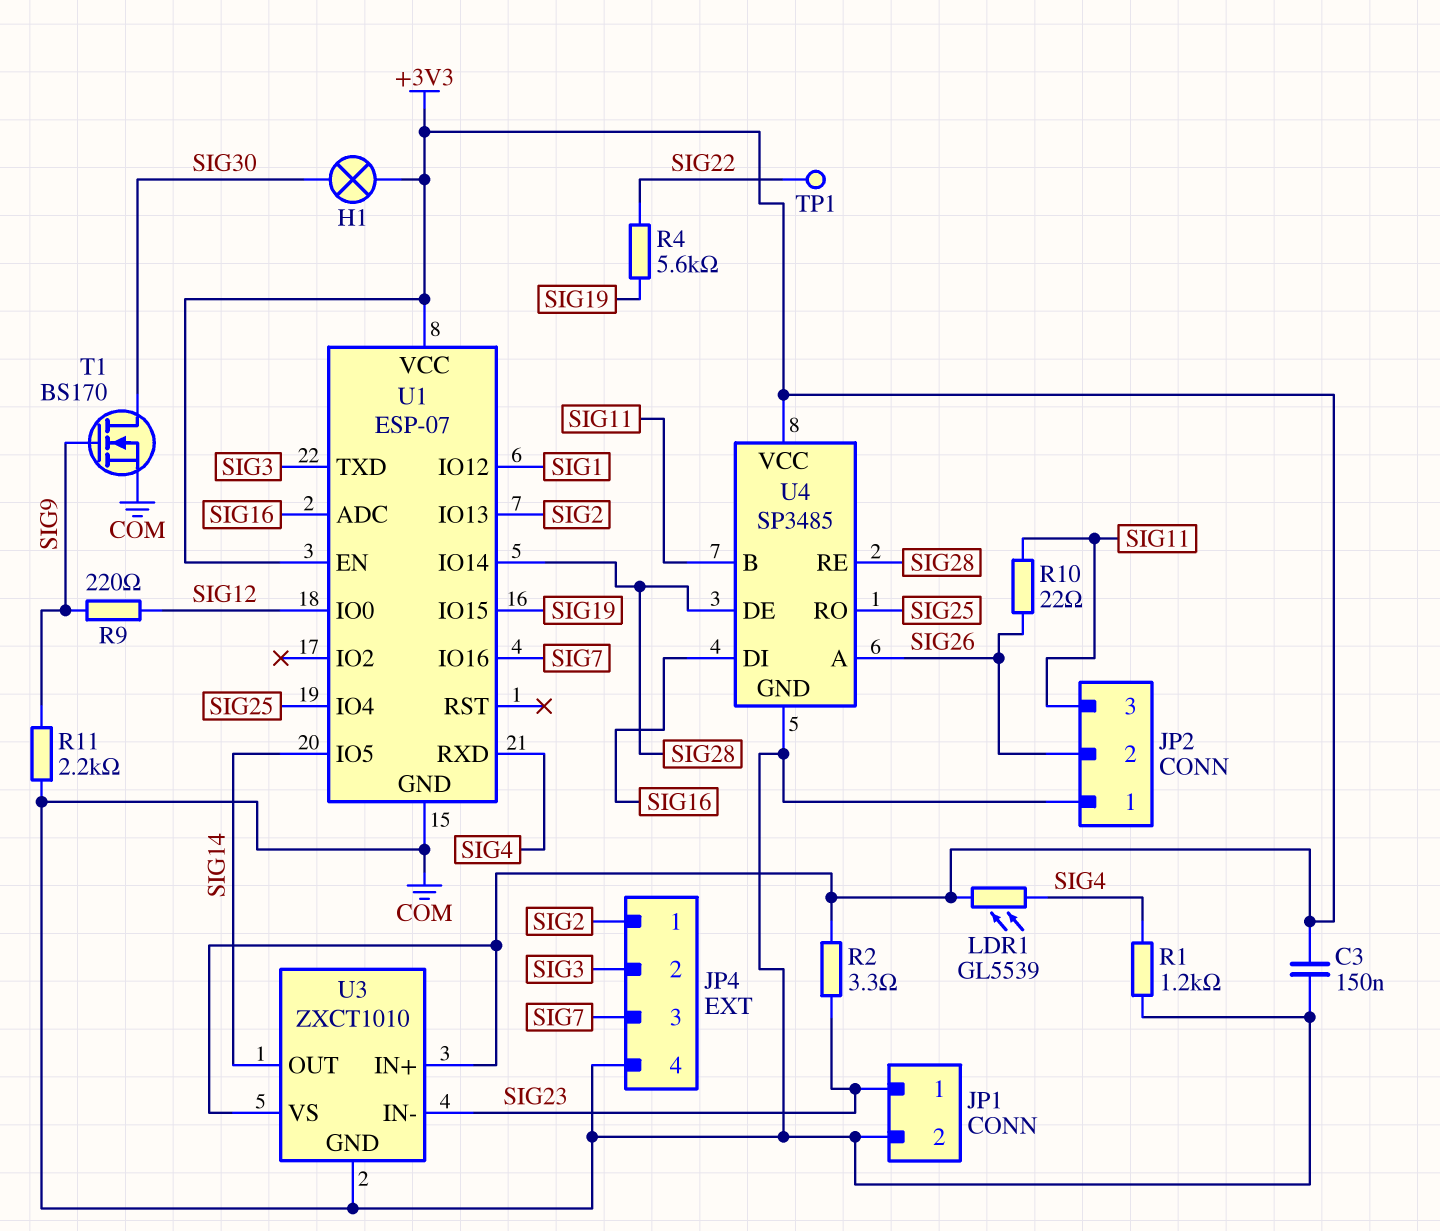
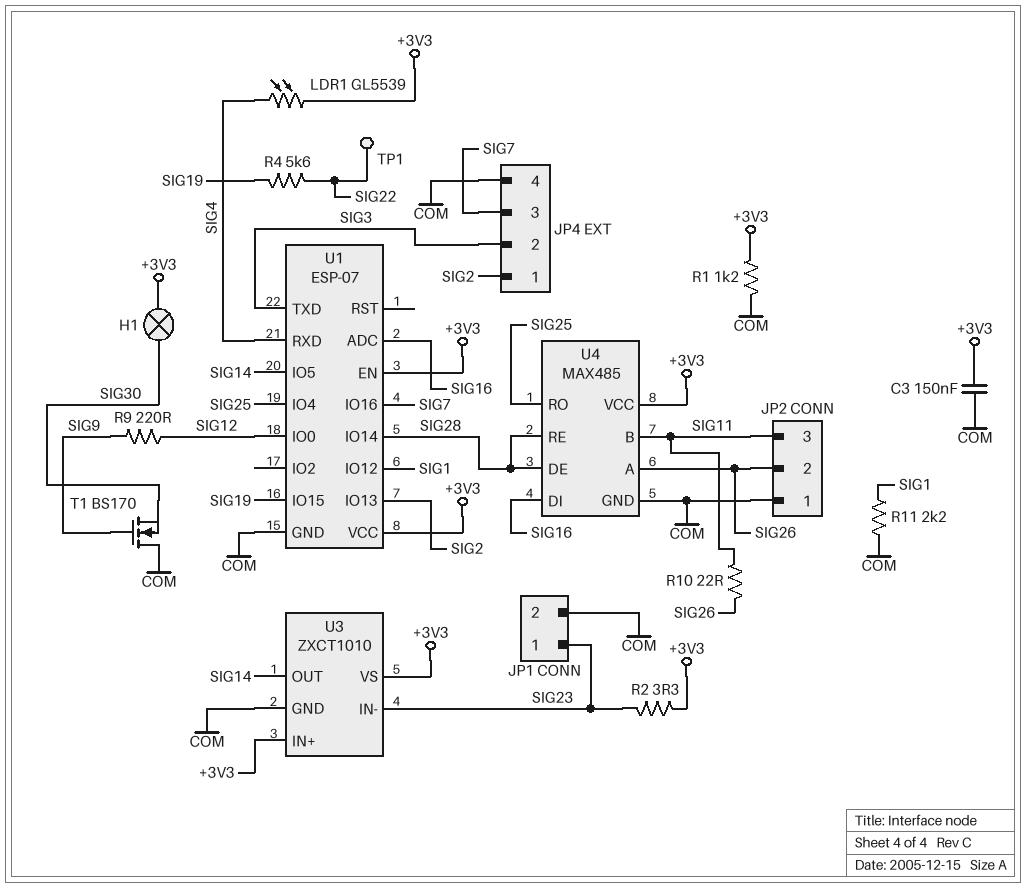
R1: 1.2k (COM, SIG4) -> 1.2k (+3V3, COM)
R11: 2.2k (COM, SIG9) -> 2.2k (COM, SIG1)
T1: NMOS BS170 (G SIG9, D SIG30, S COM) -> NMOS BS170 (G SIG9, D COM, S SIG30)
U4: SP3485 -> MAX485

